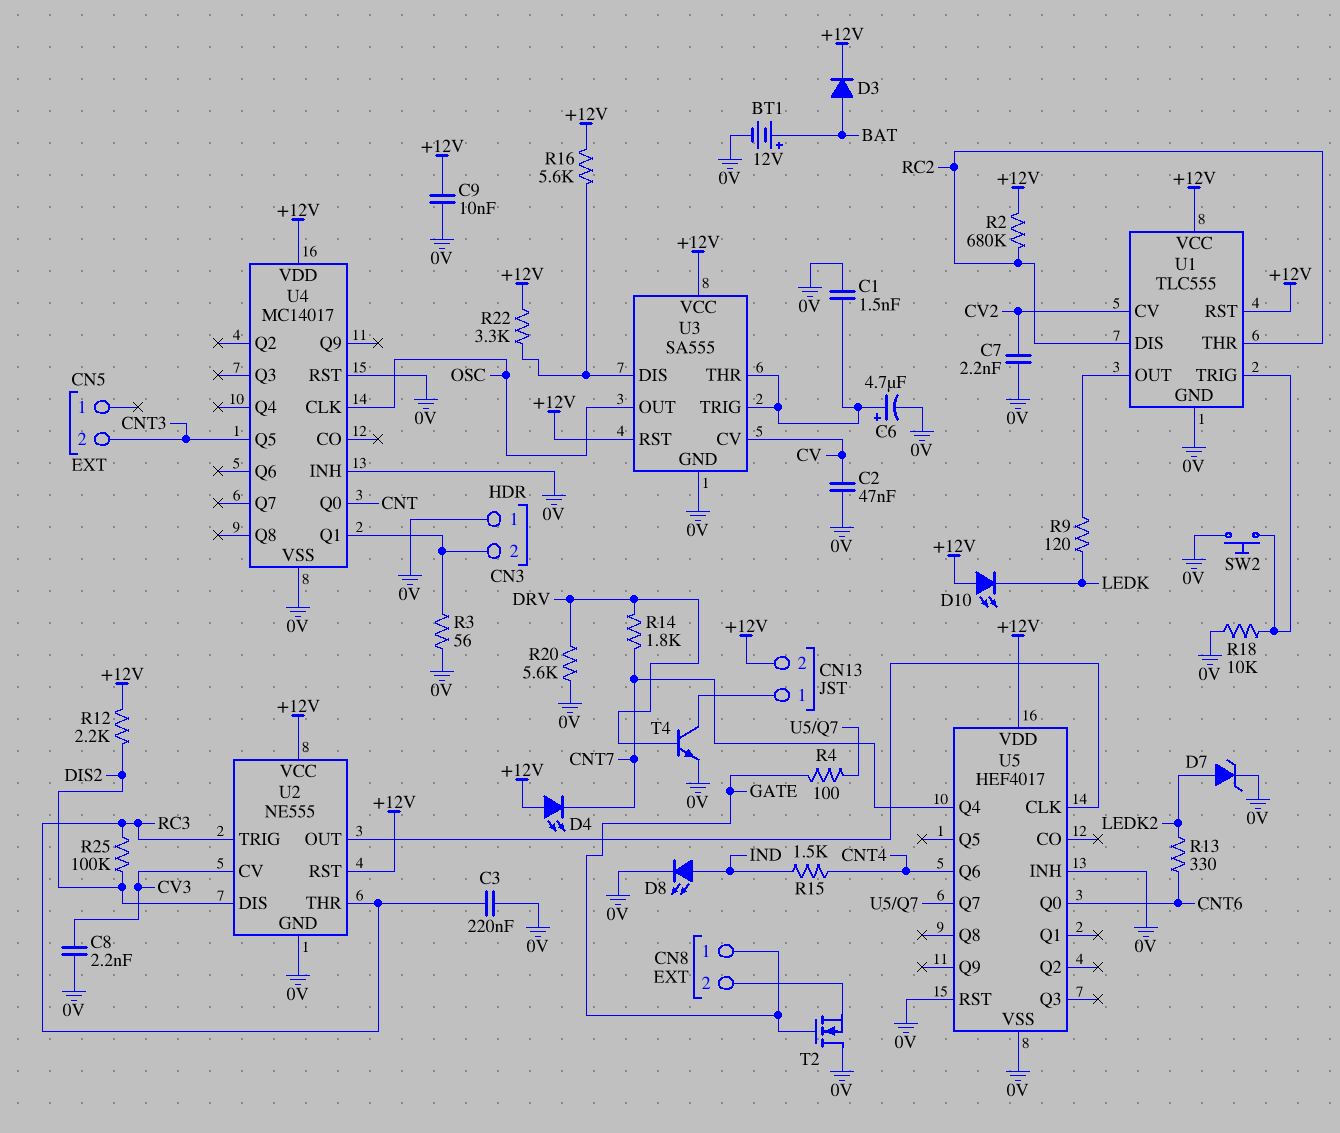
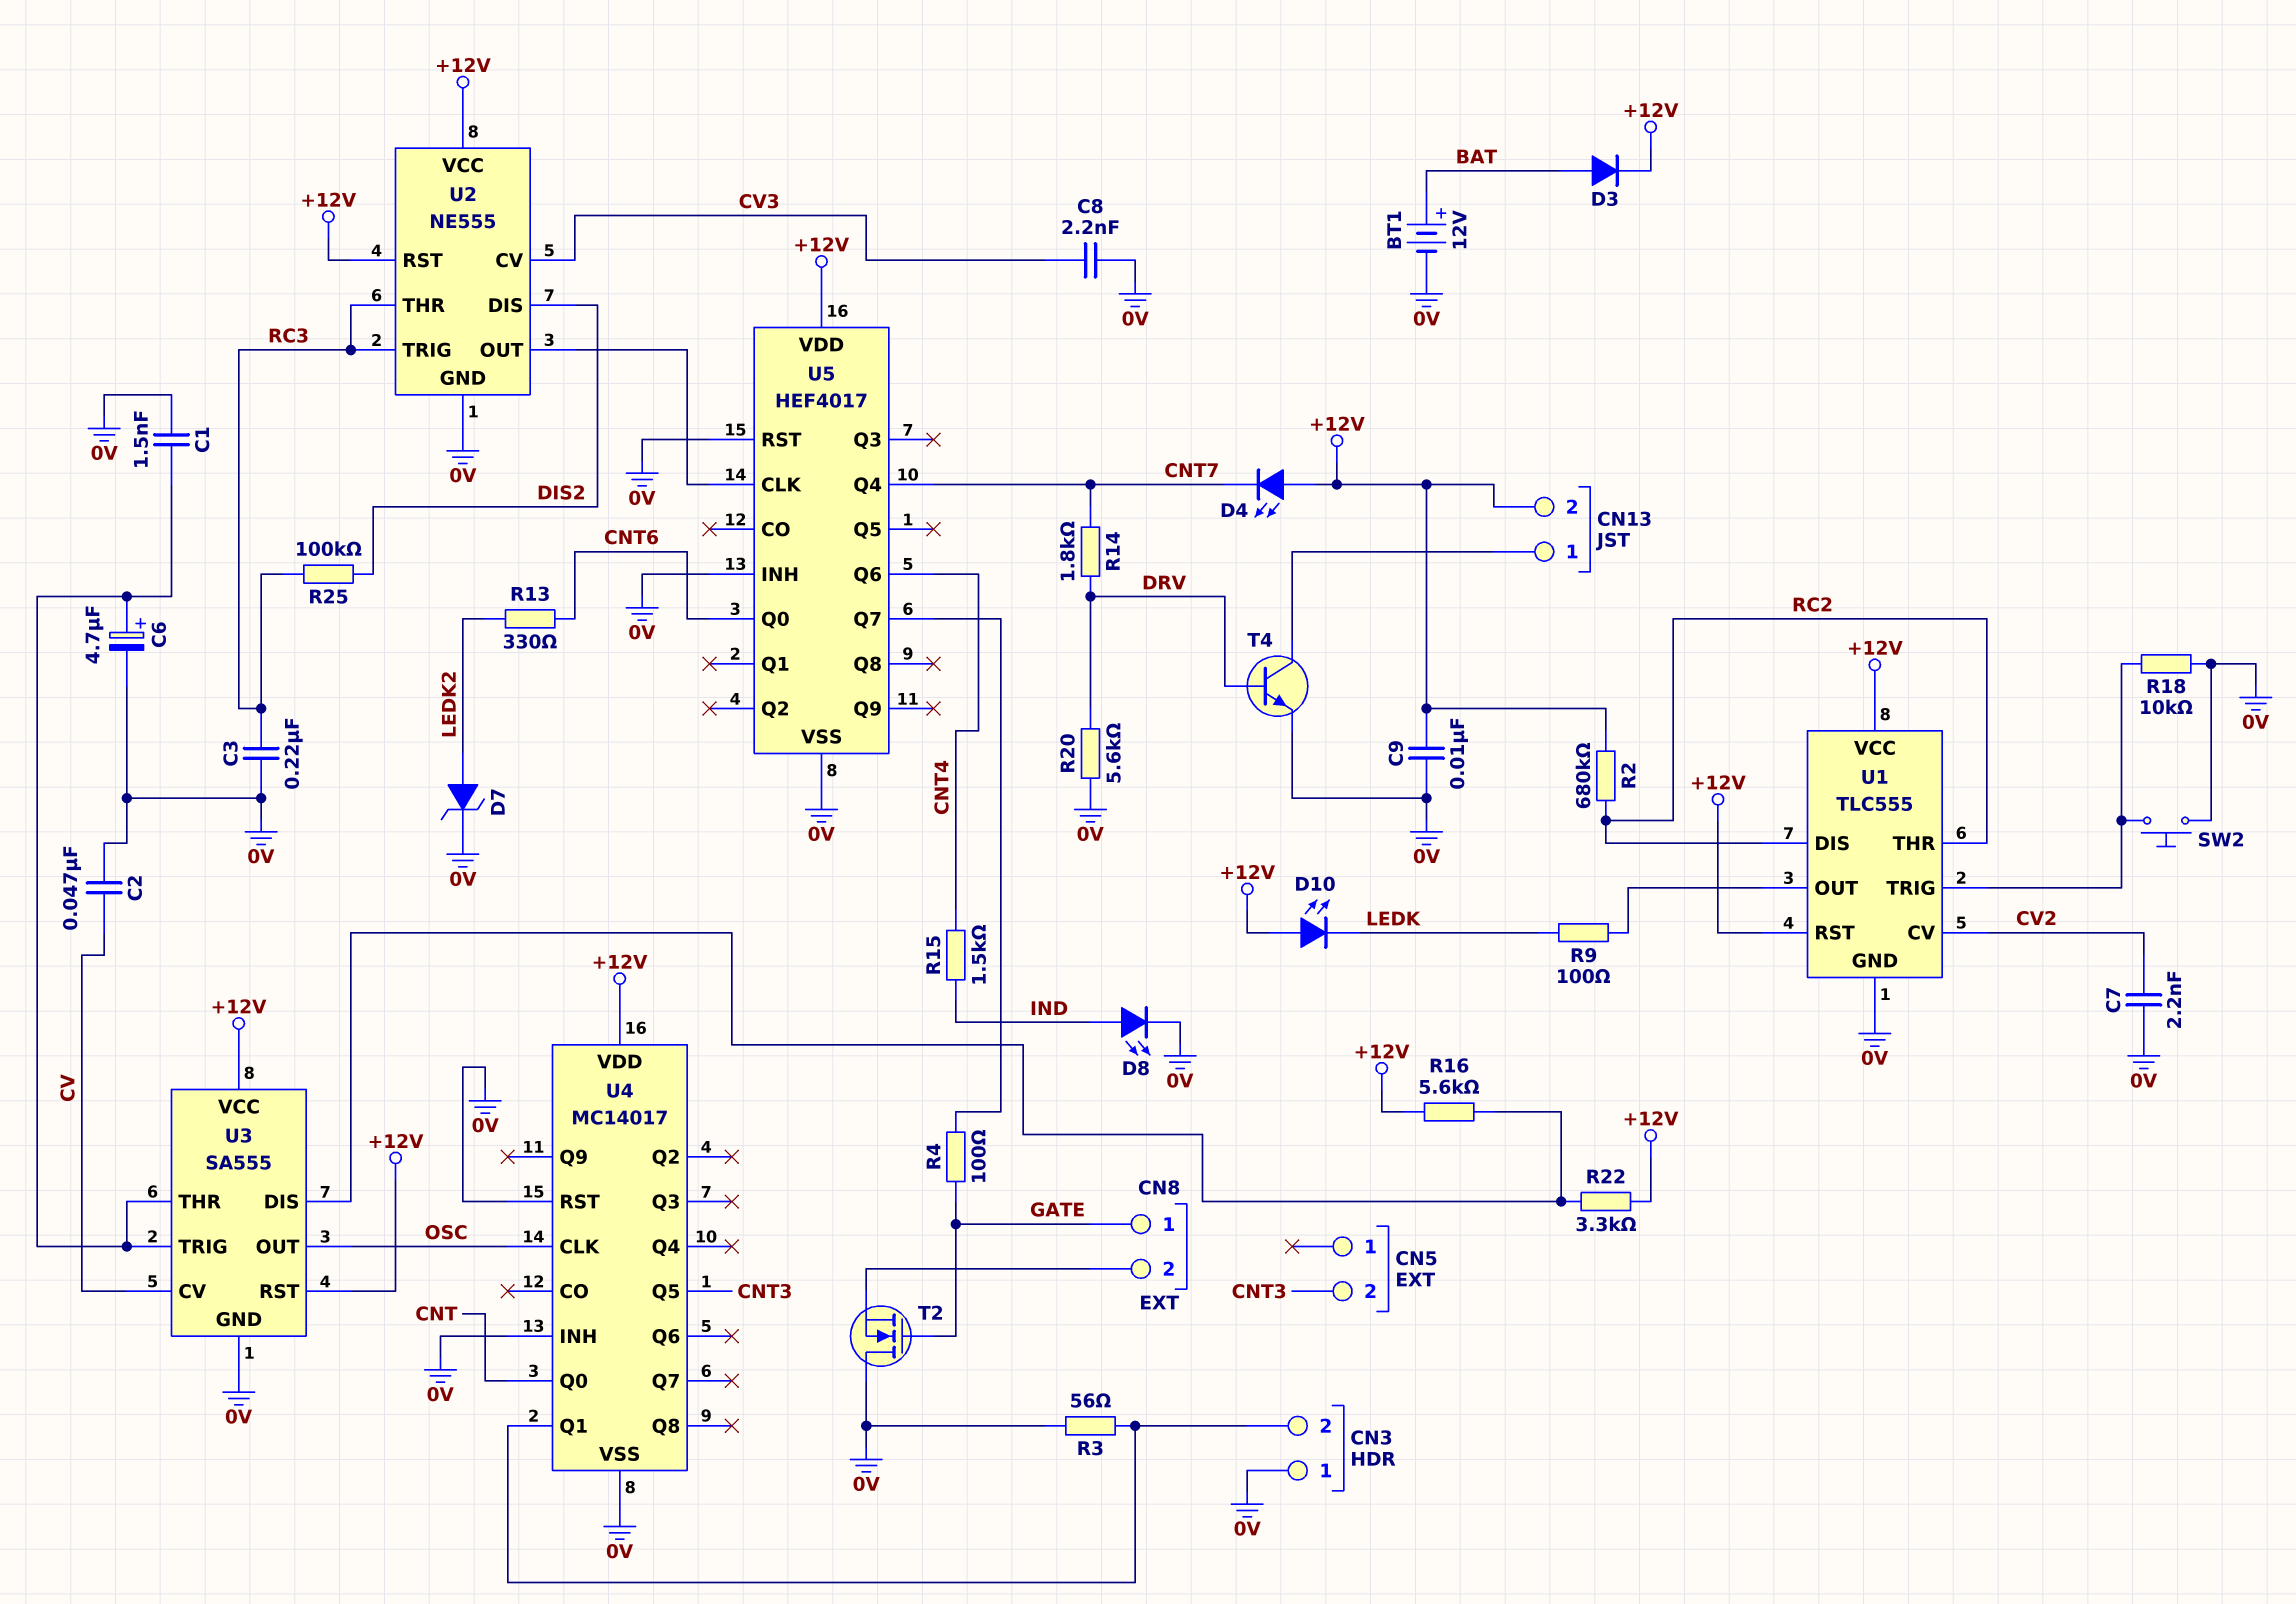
R9: 120 (LEDK, U1/OUT) -> 100 (LEDK, U1/OUT)
R12: 2.2k (+12V, DIS2) -> none

